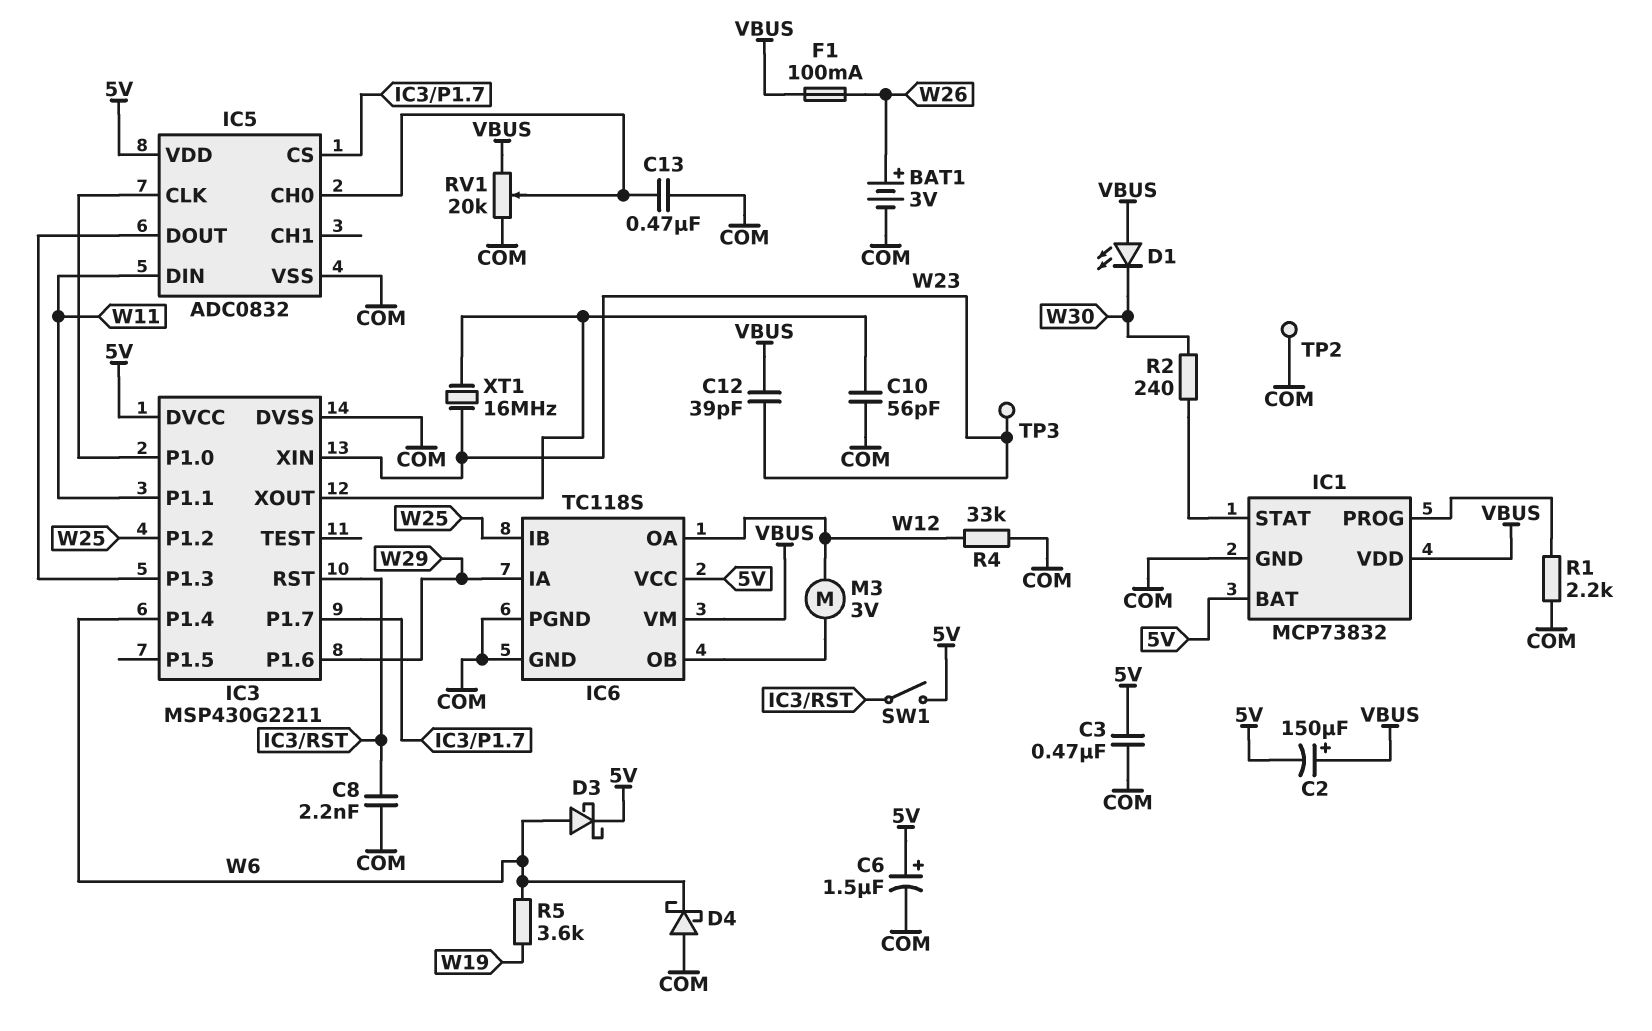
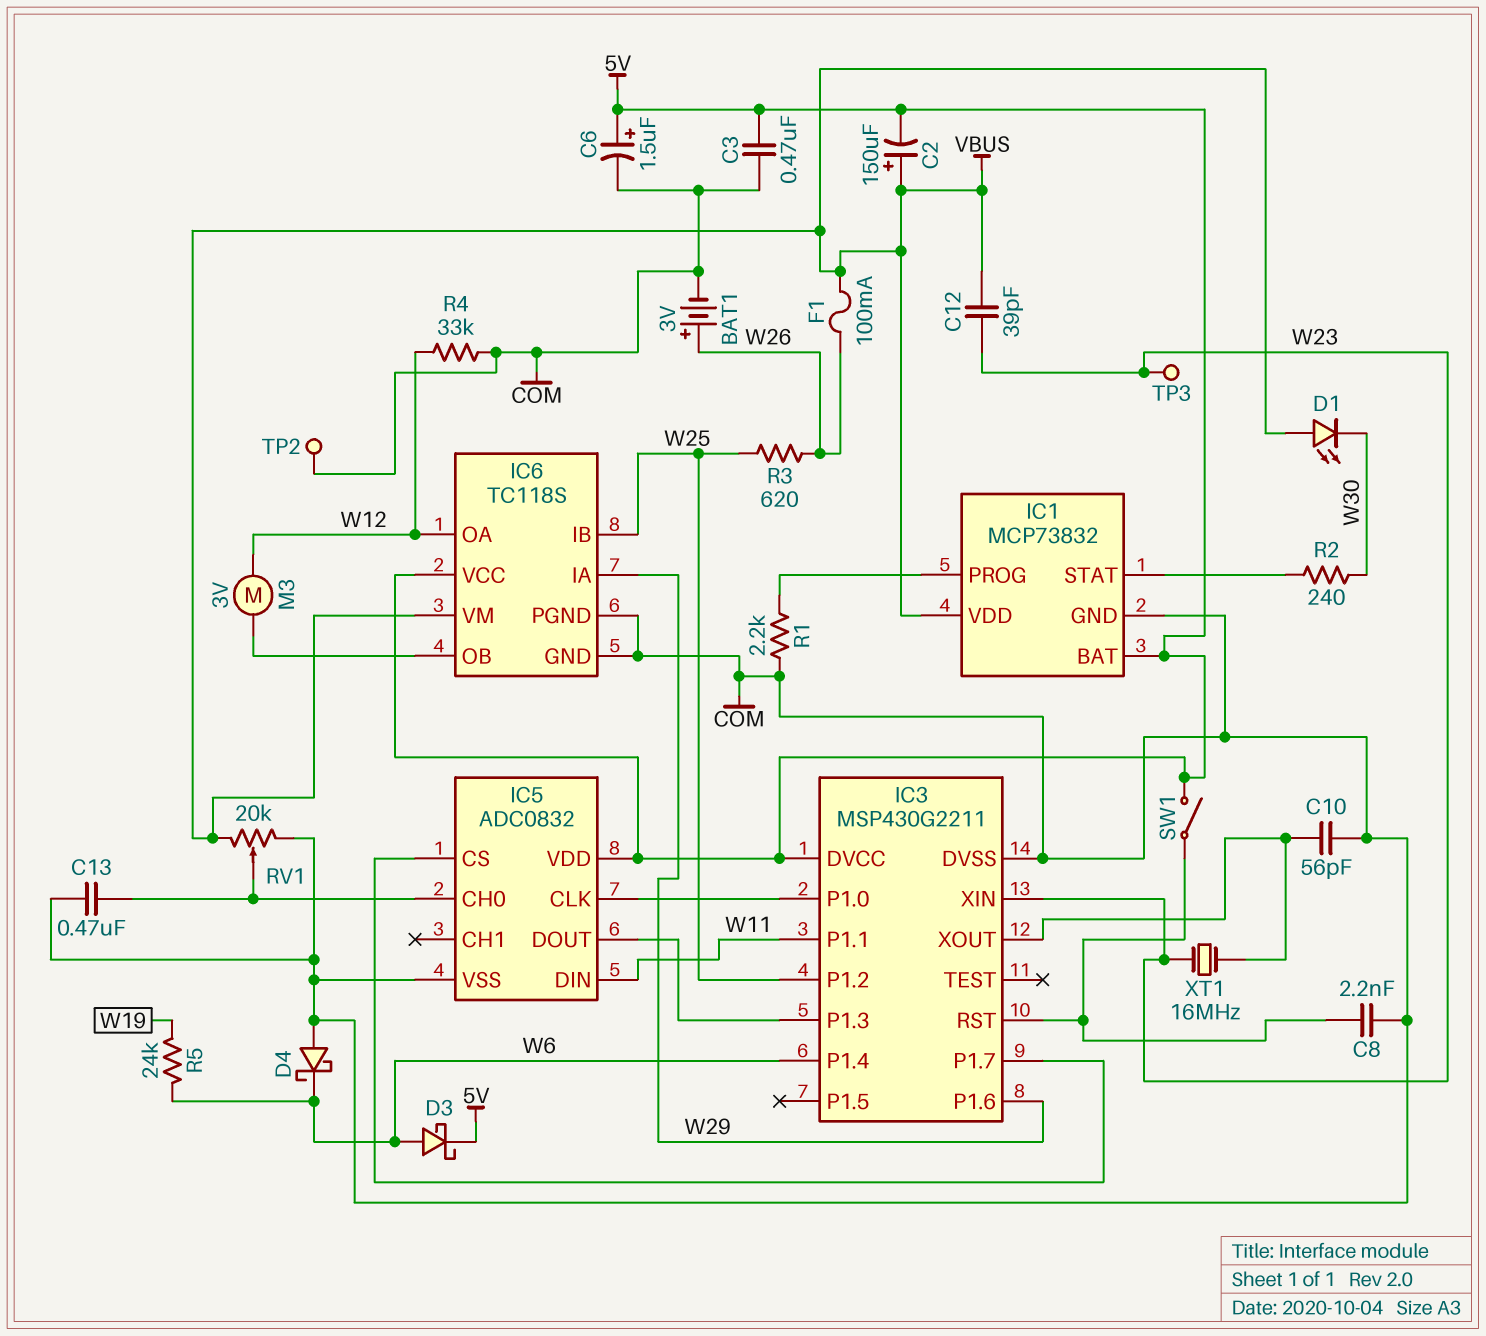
R3: none -> 620 (W25, W26)
R5: 3.6k (W6, W19) -> 24k (W6, W19)

